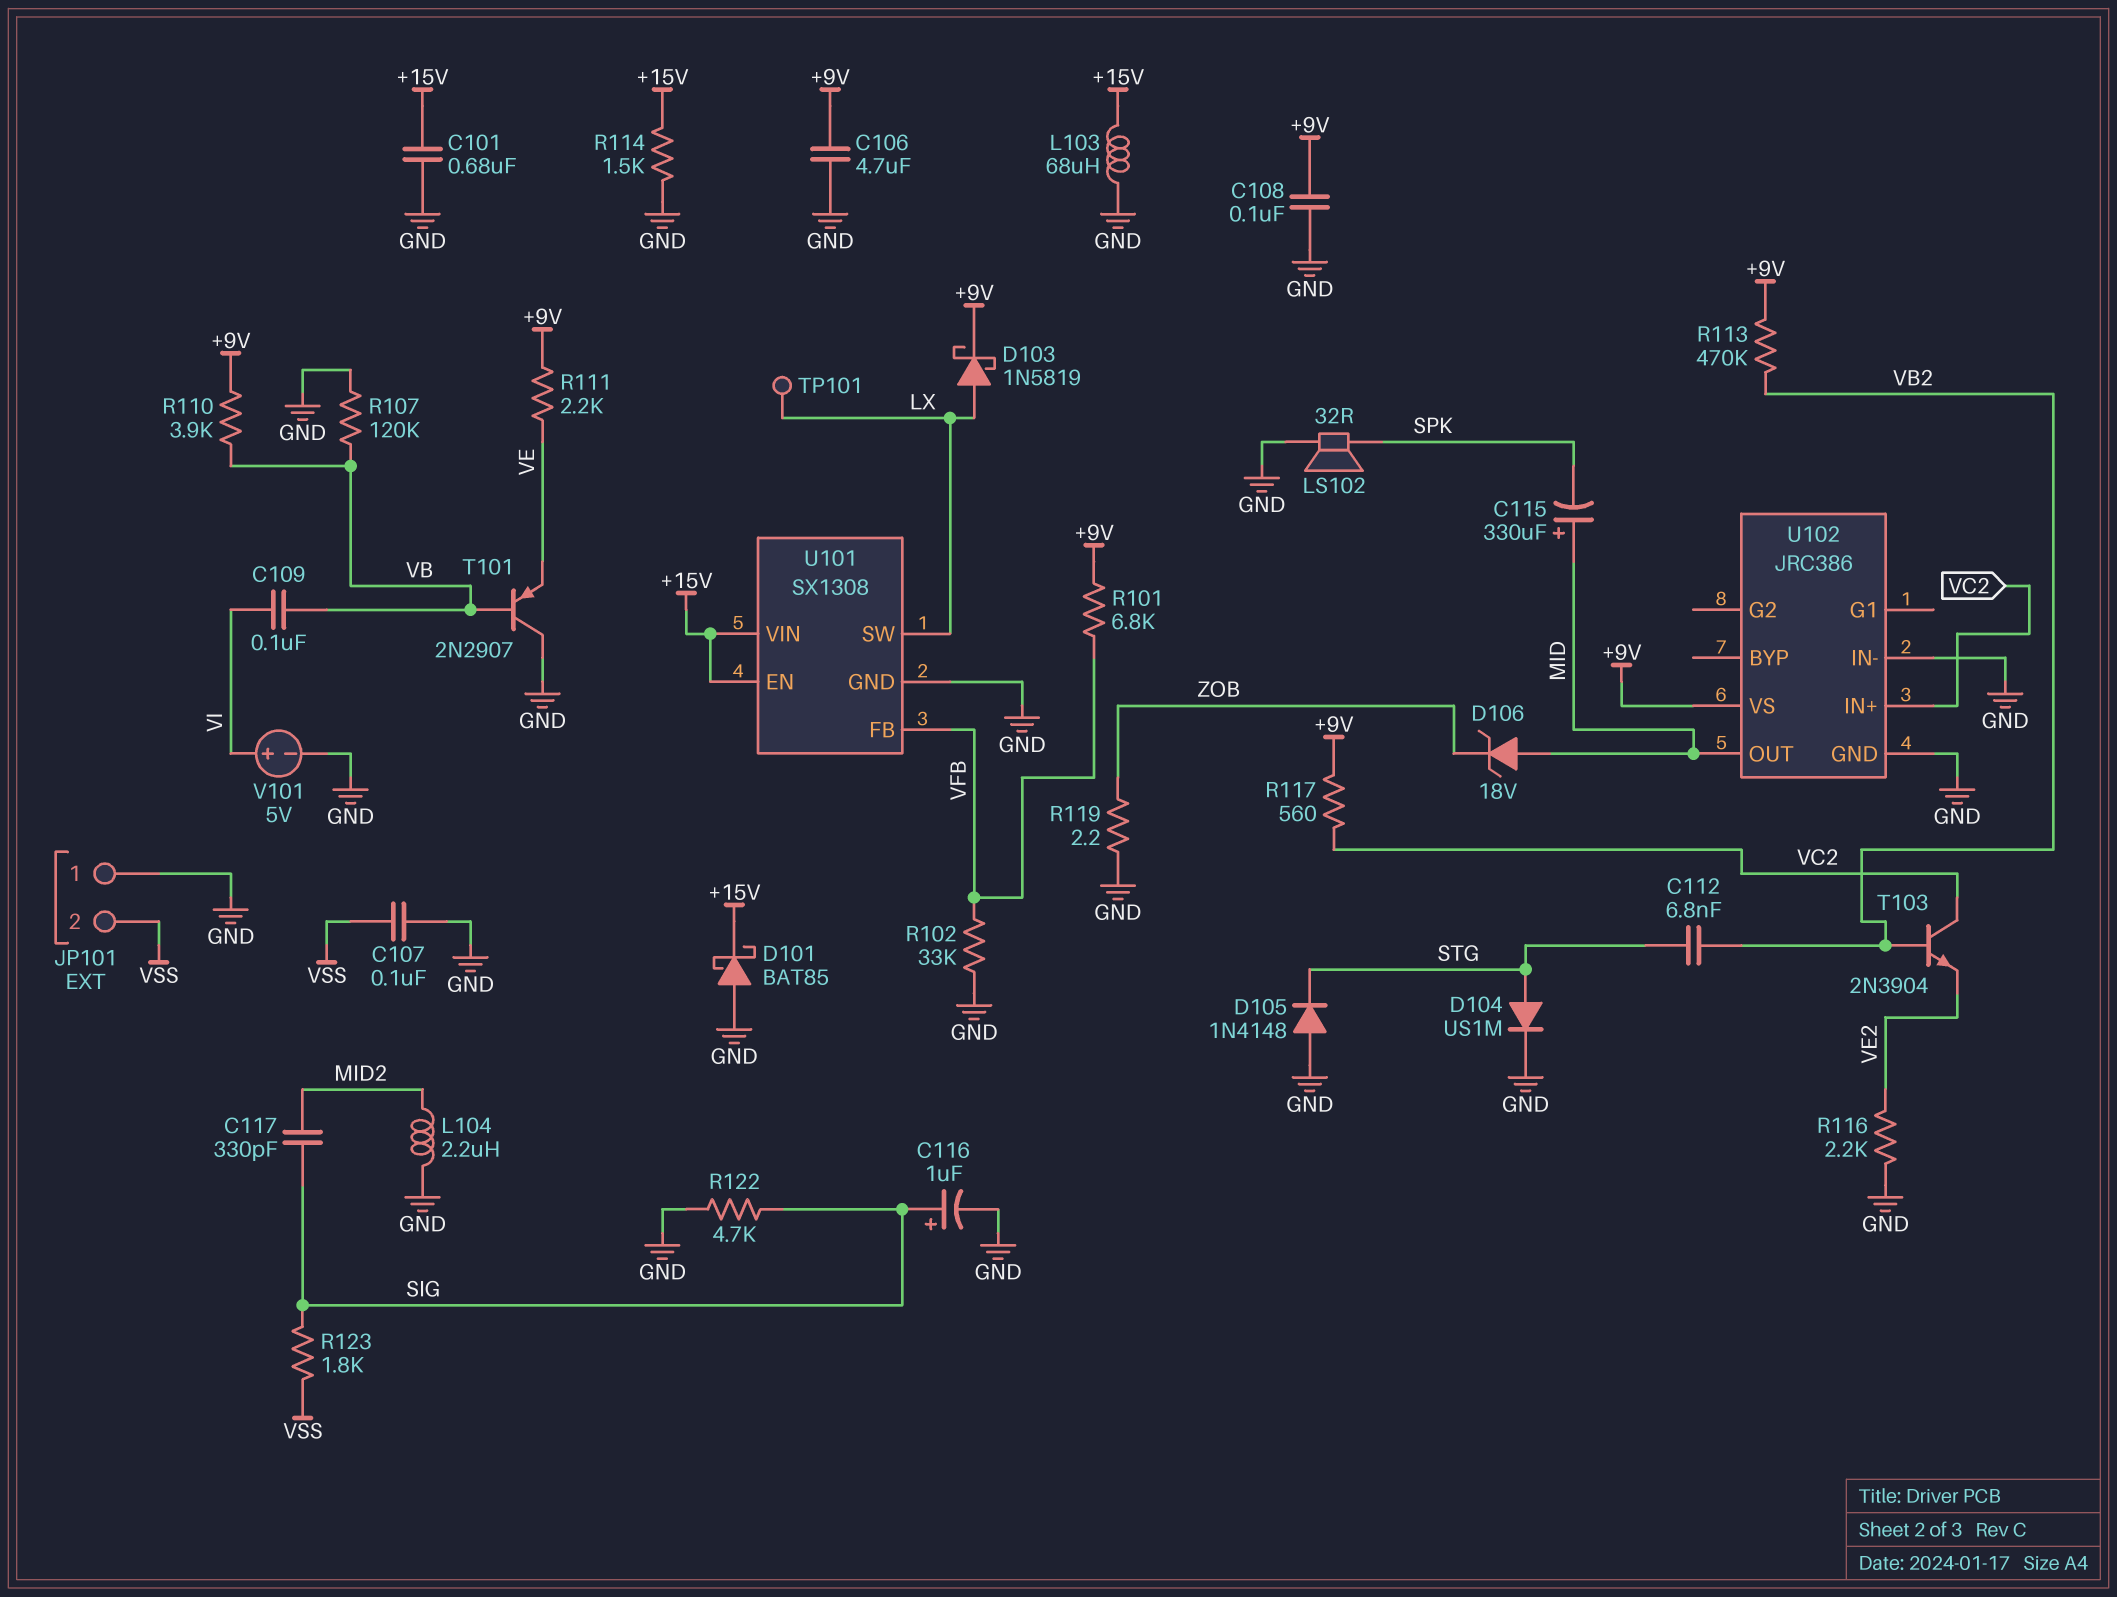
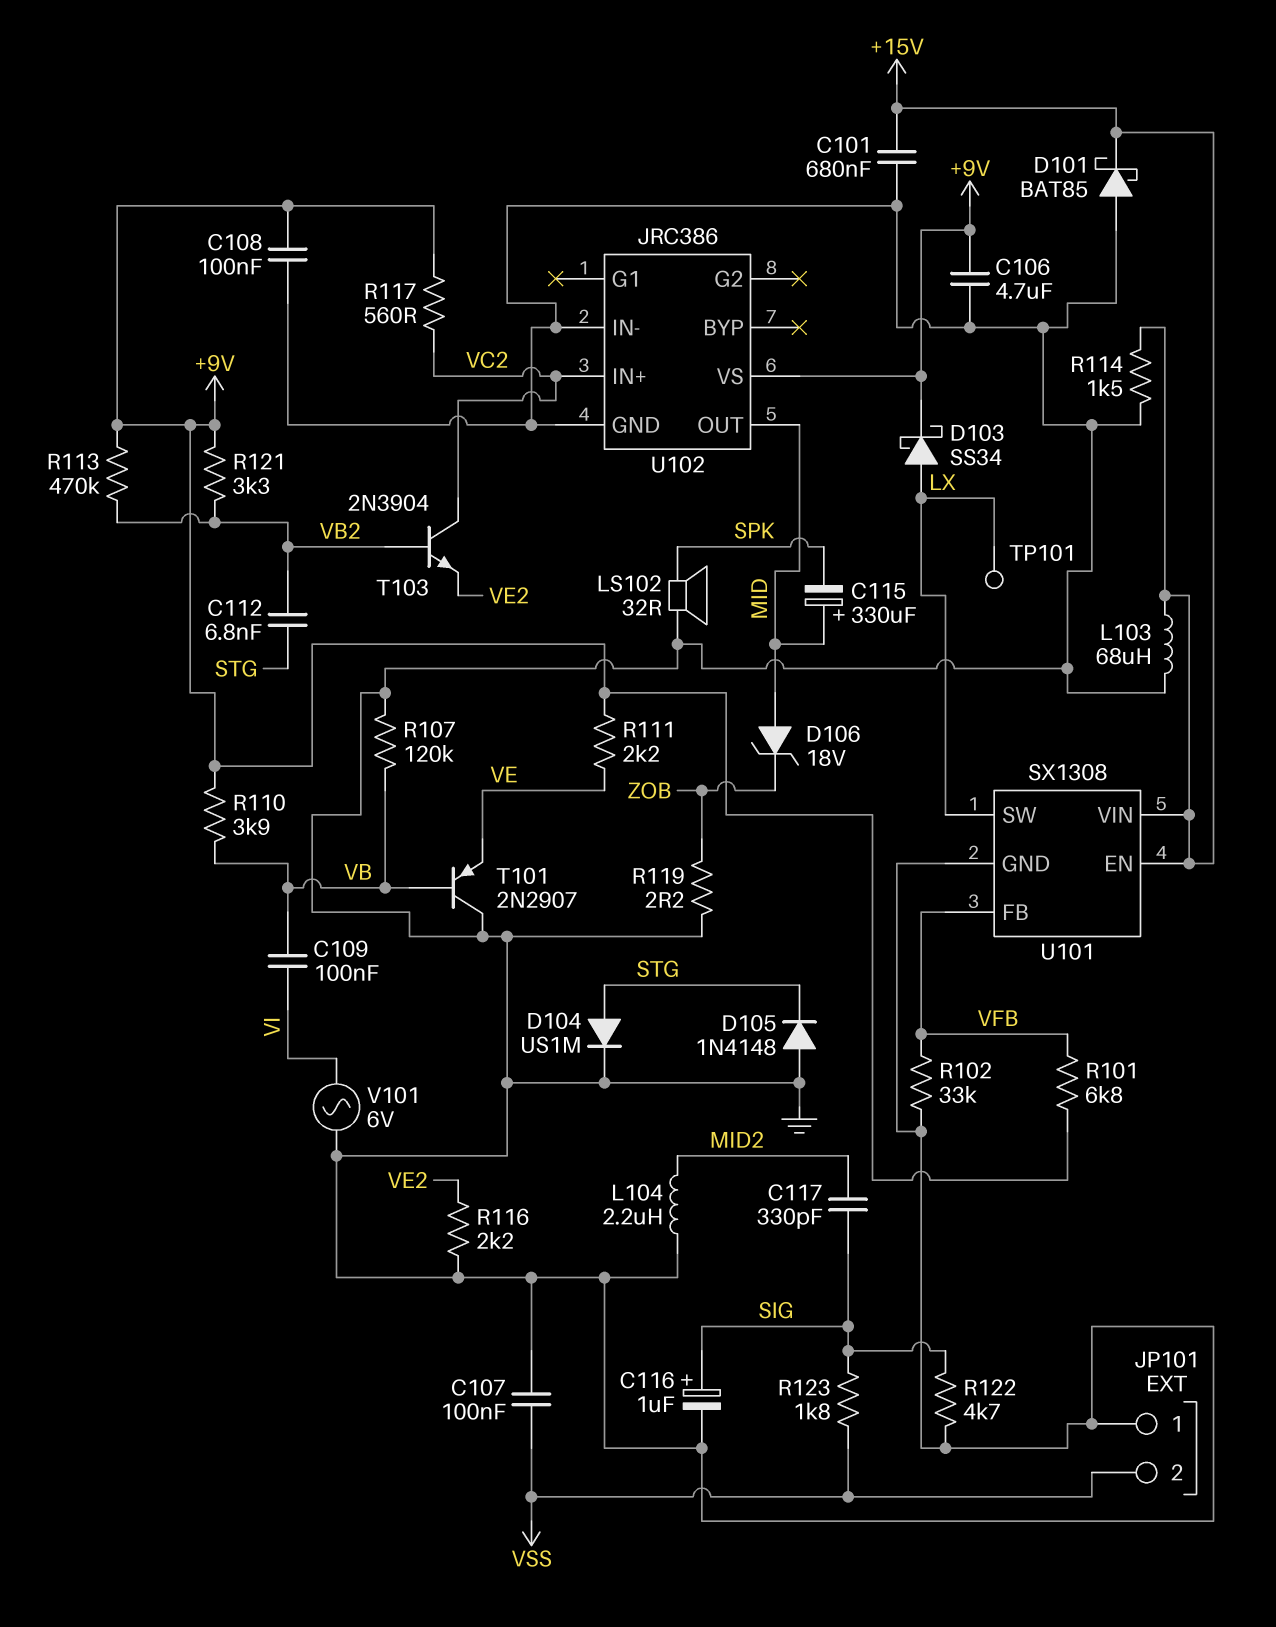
D103: schottky 1N5819 (A LX, K +9V) -> schottky SS34 (A LX, K +9V)
R121: none -> 3.3k (+9V, VB2)
V101: 5V (plus VI, minus GND) -> AC 6V (GND, VI)

